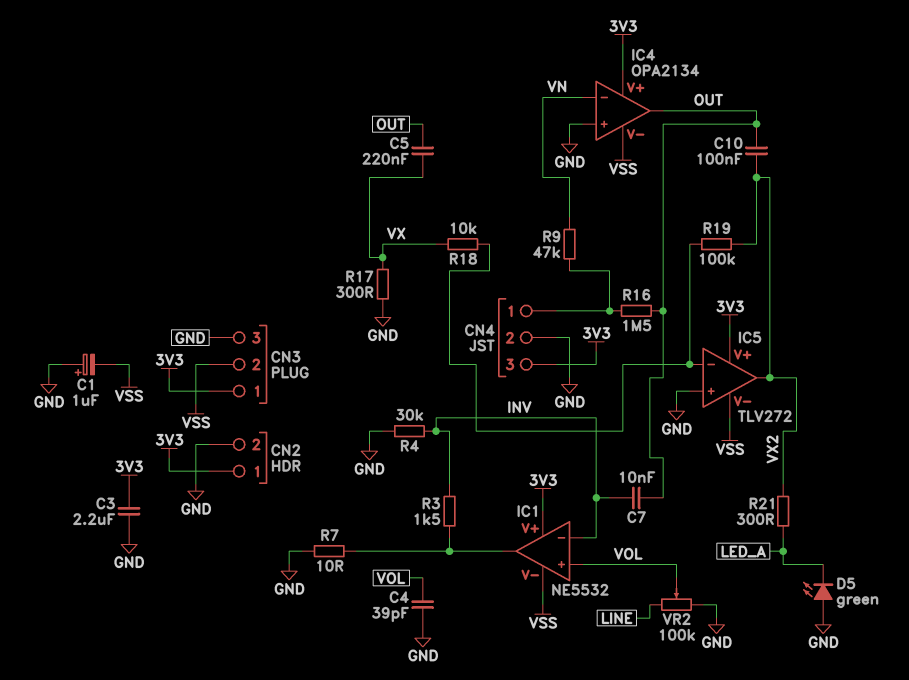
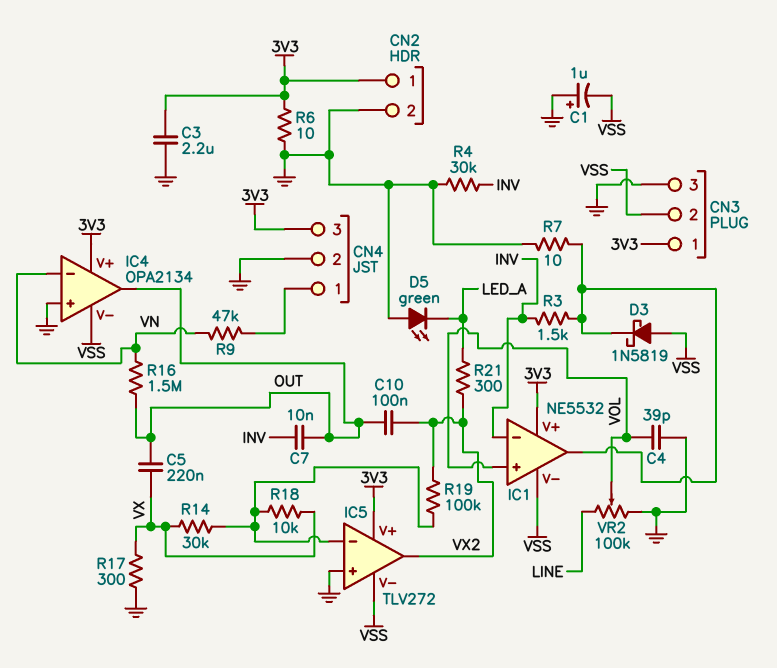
D3: none -> schottky 1N5819 (A VSS, K IC1/out)
R6: none -> 10 (3V3, GND)
R14: none -> 30k (IC5/in-, VX)
R16: 1.5M (CN4/1, OUT) -> 1.5M (OUT, VN)

